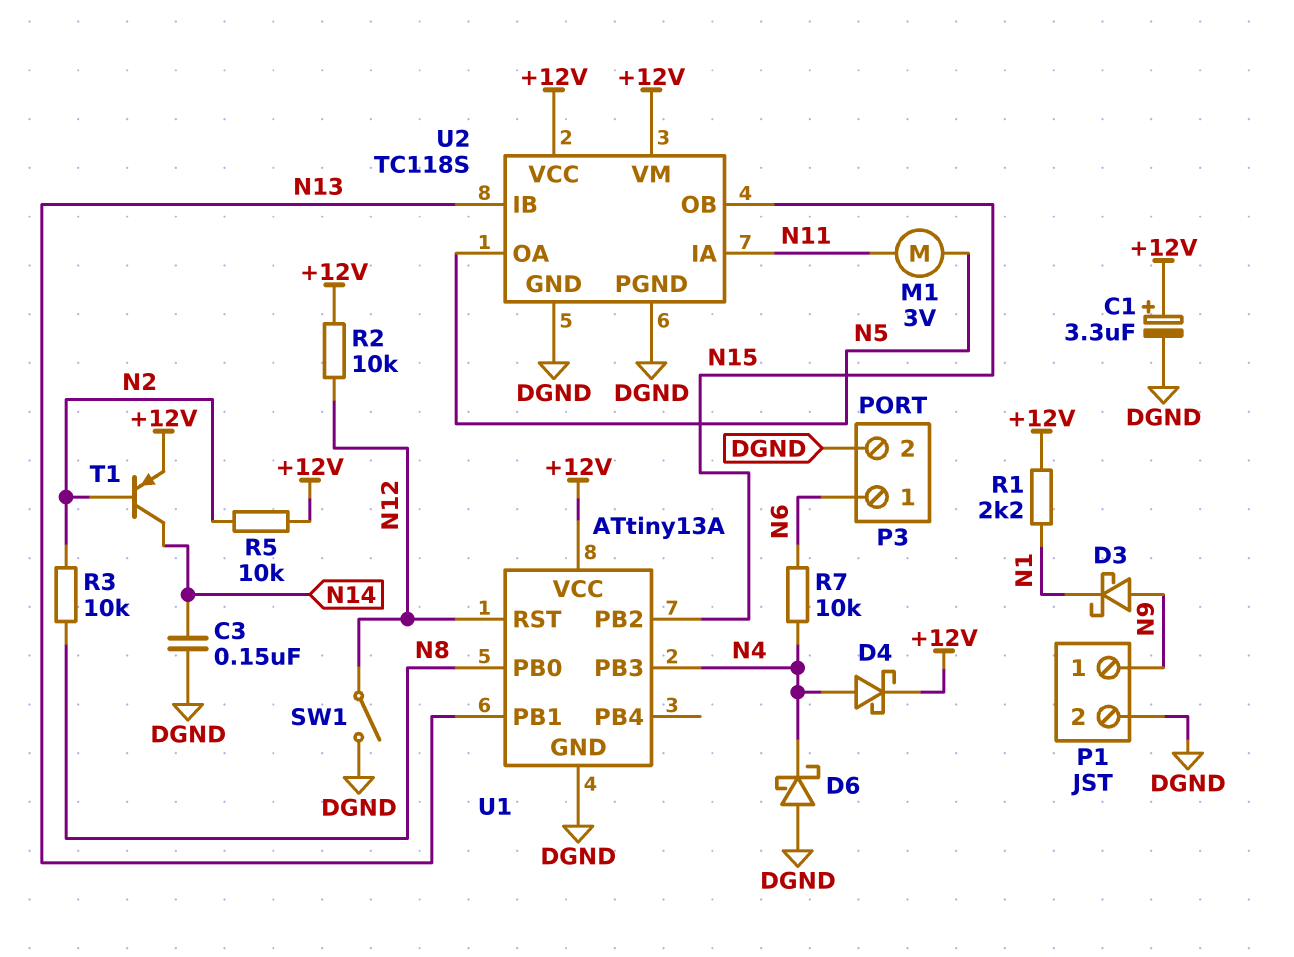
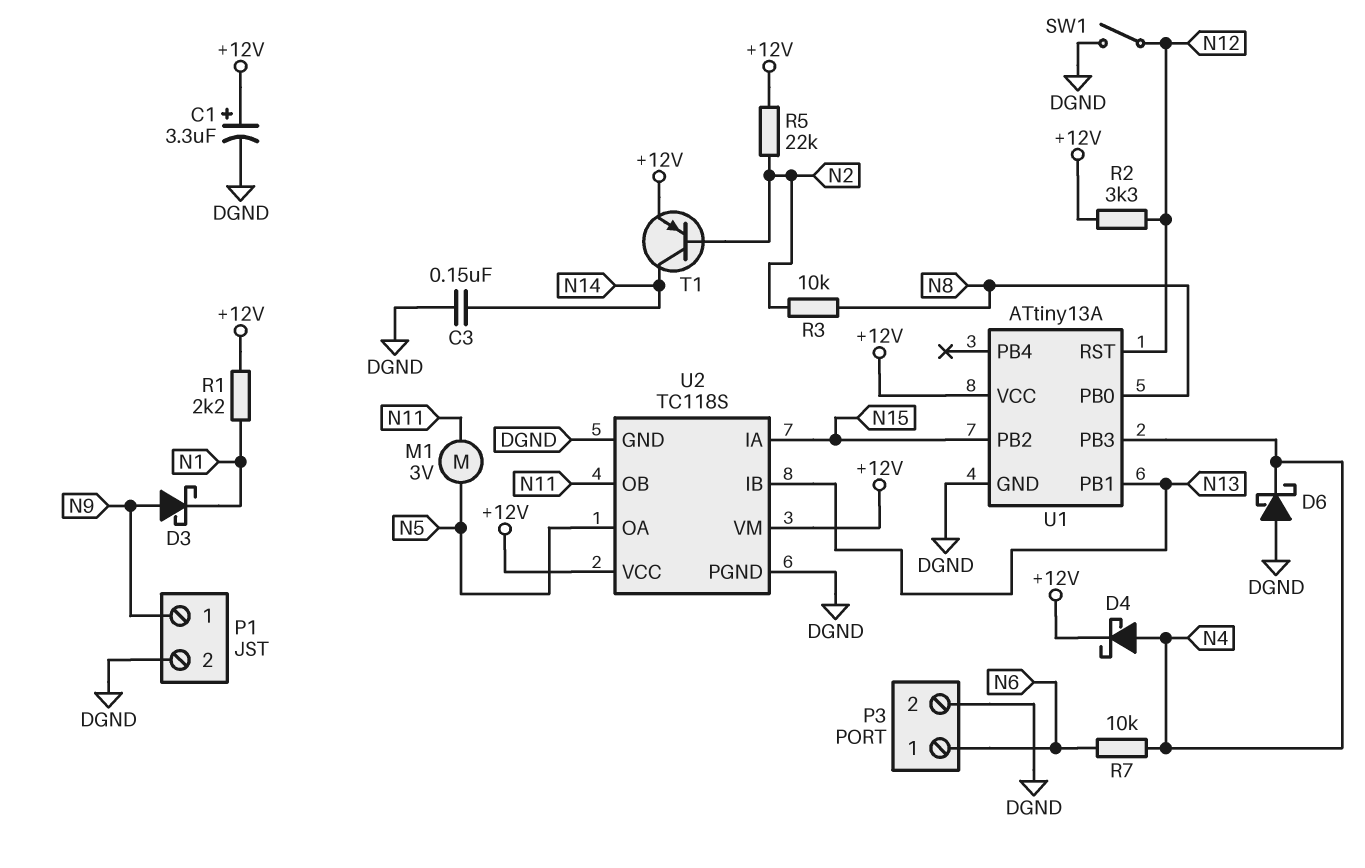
R2: 10k (+12V, N12) -> 3.3k (+12V, N12)
R5: 10k (+12V, N2) -> 22k (+12V, N2)
U2 pin IA: N11 -> N15
U2 pin OB: N15 -> N11

